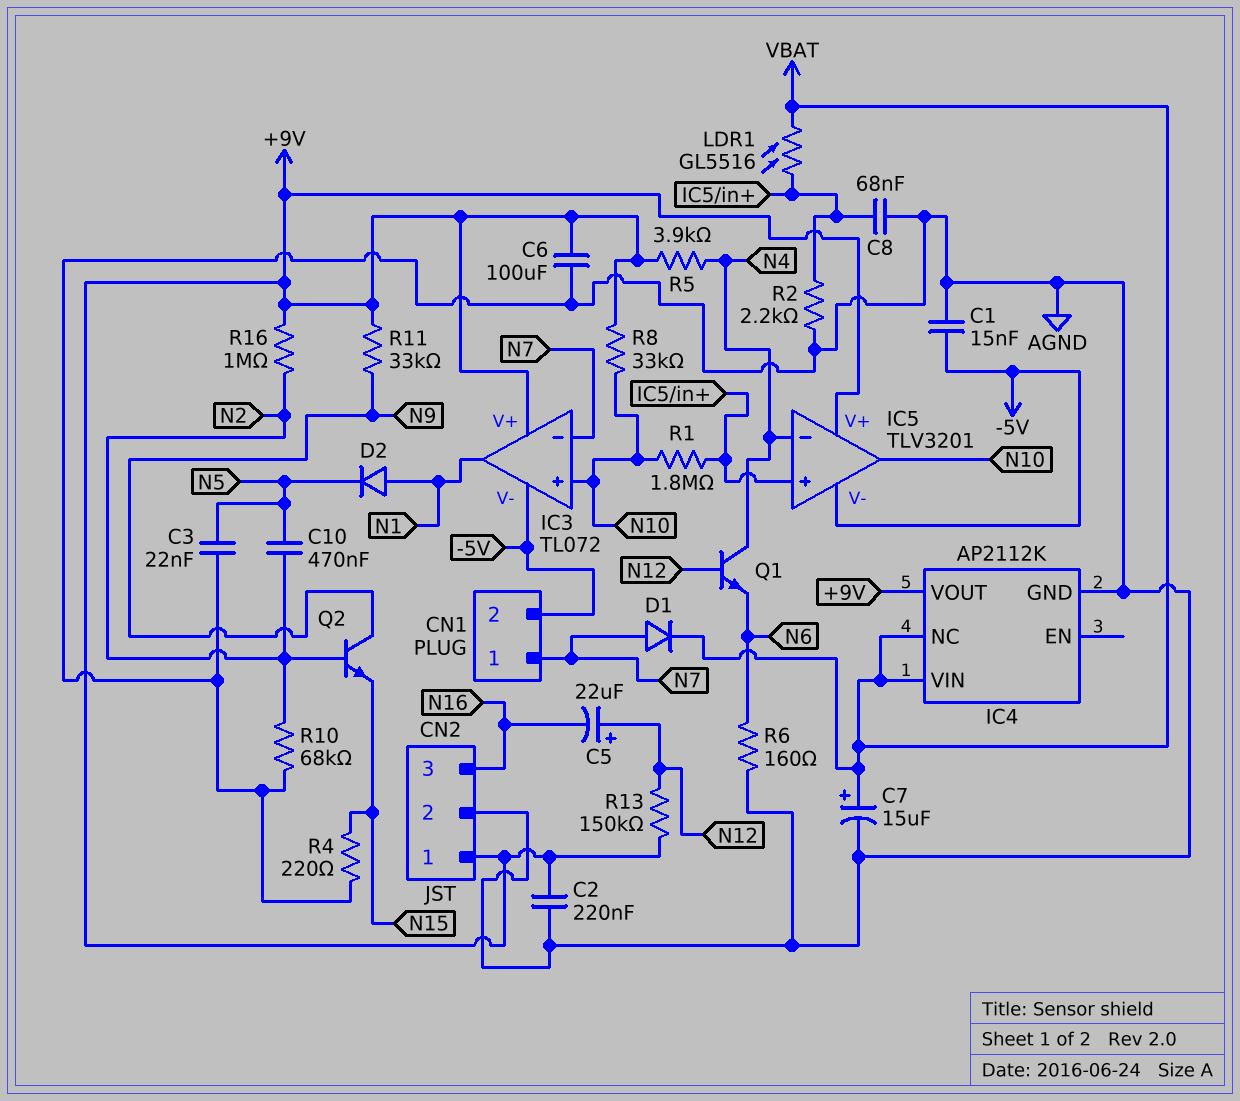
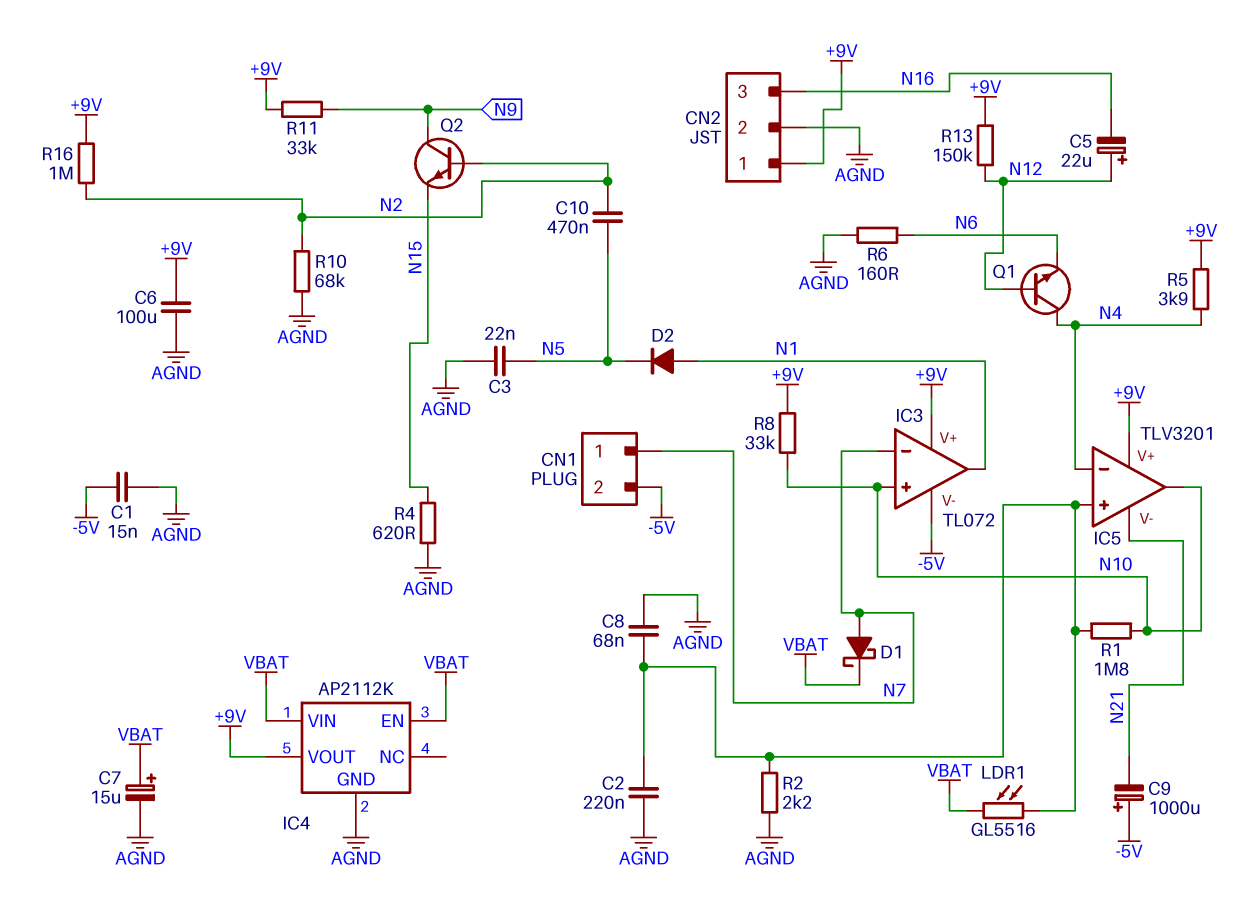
C2: 220nF (+9V, AGND) -> 220nF (AGND, IC5/in+)
C9: none -> 1000uF (plus -5V, minus N21)
D1: diode (A N7, K VBAT) -> schottky (A N7, K VBAT)
IC4 pin EN: none -> VBAT
IC4 pin NC: VBAT -> none
IC5 pin V-: -5V -> N21
R4: 220 (AGND, N15) -> 620 (AGND, N15)

